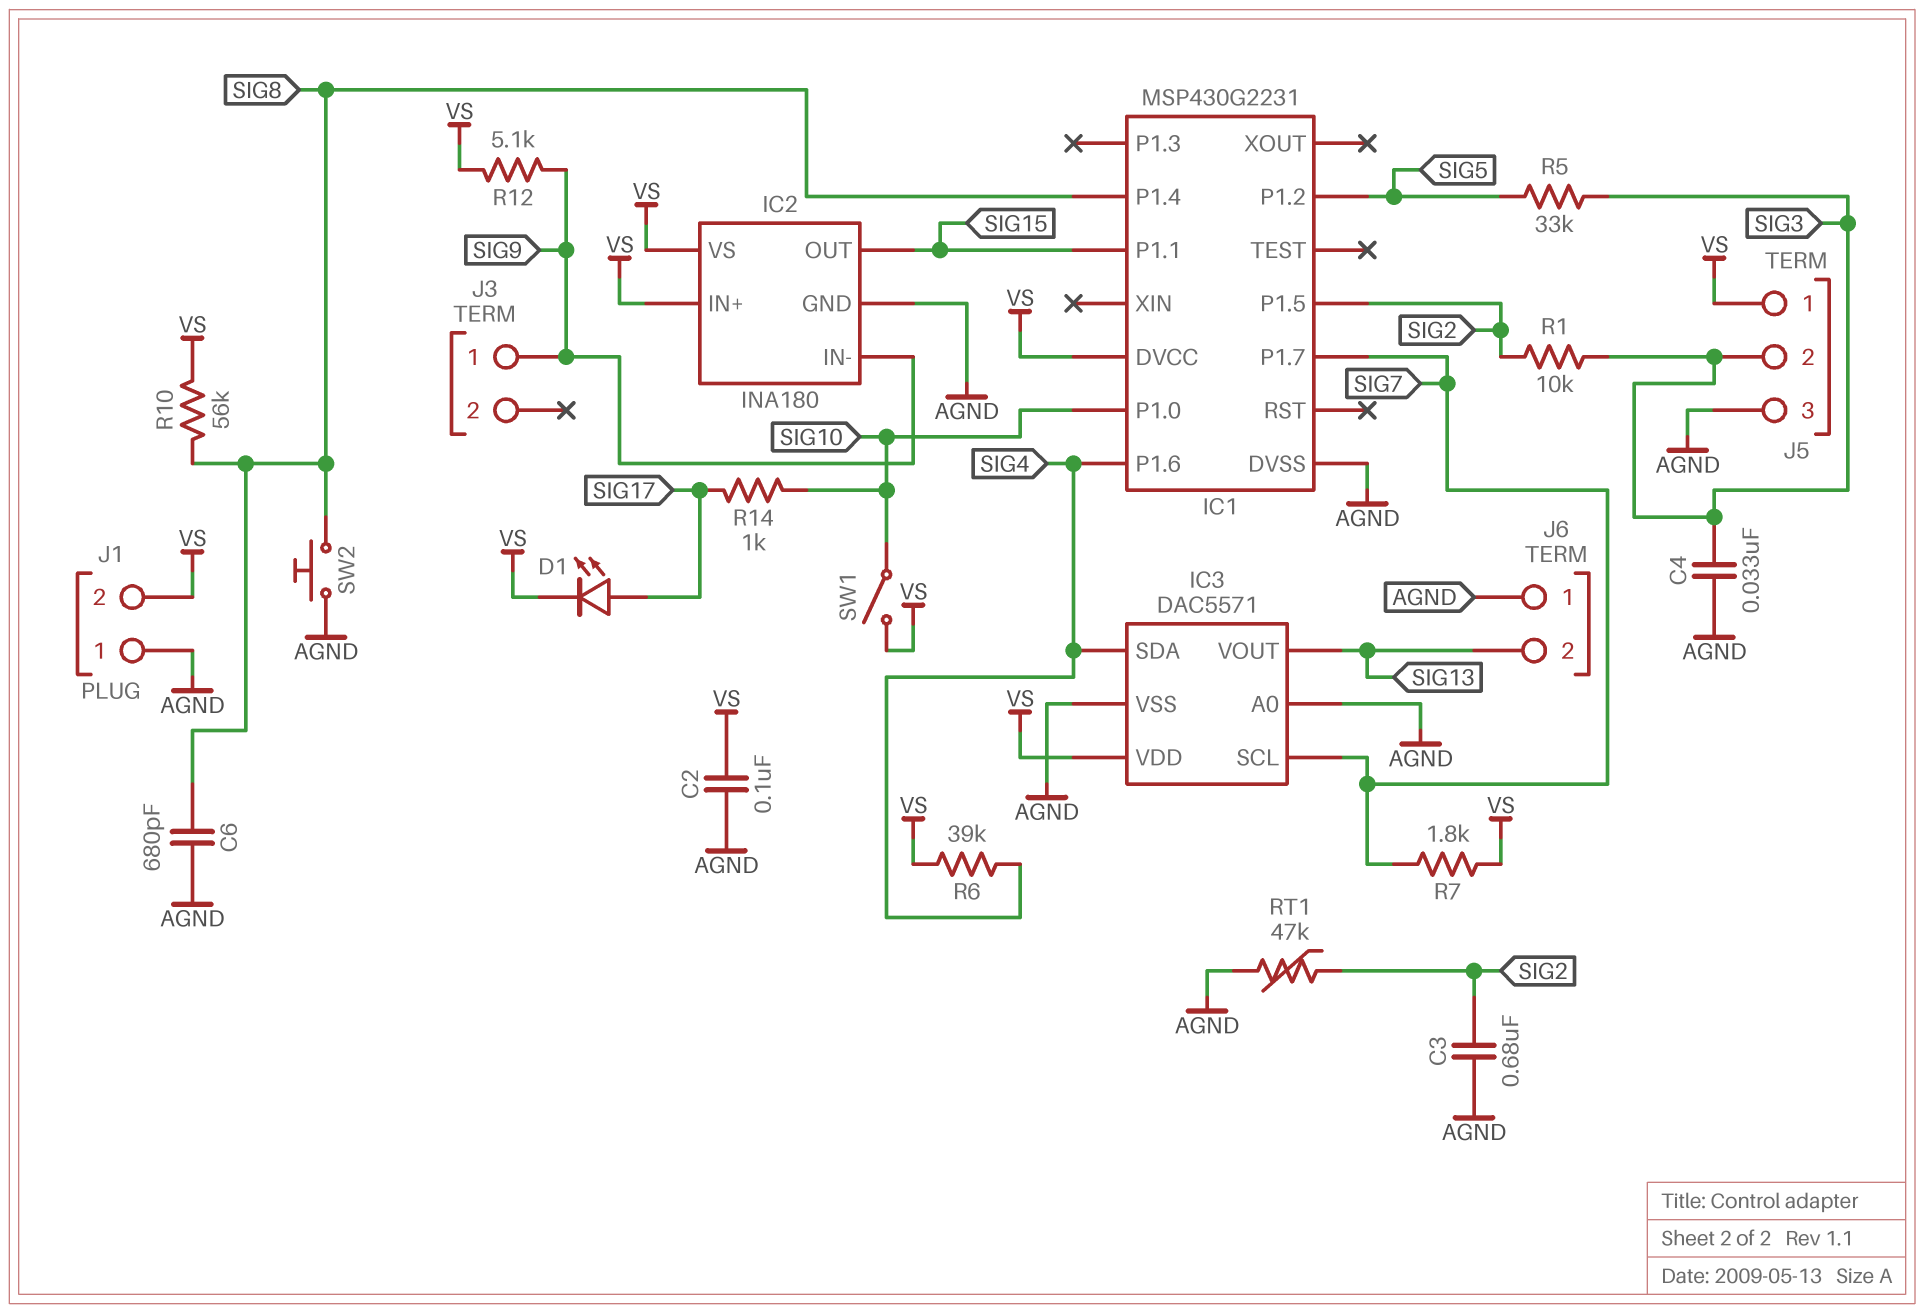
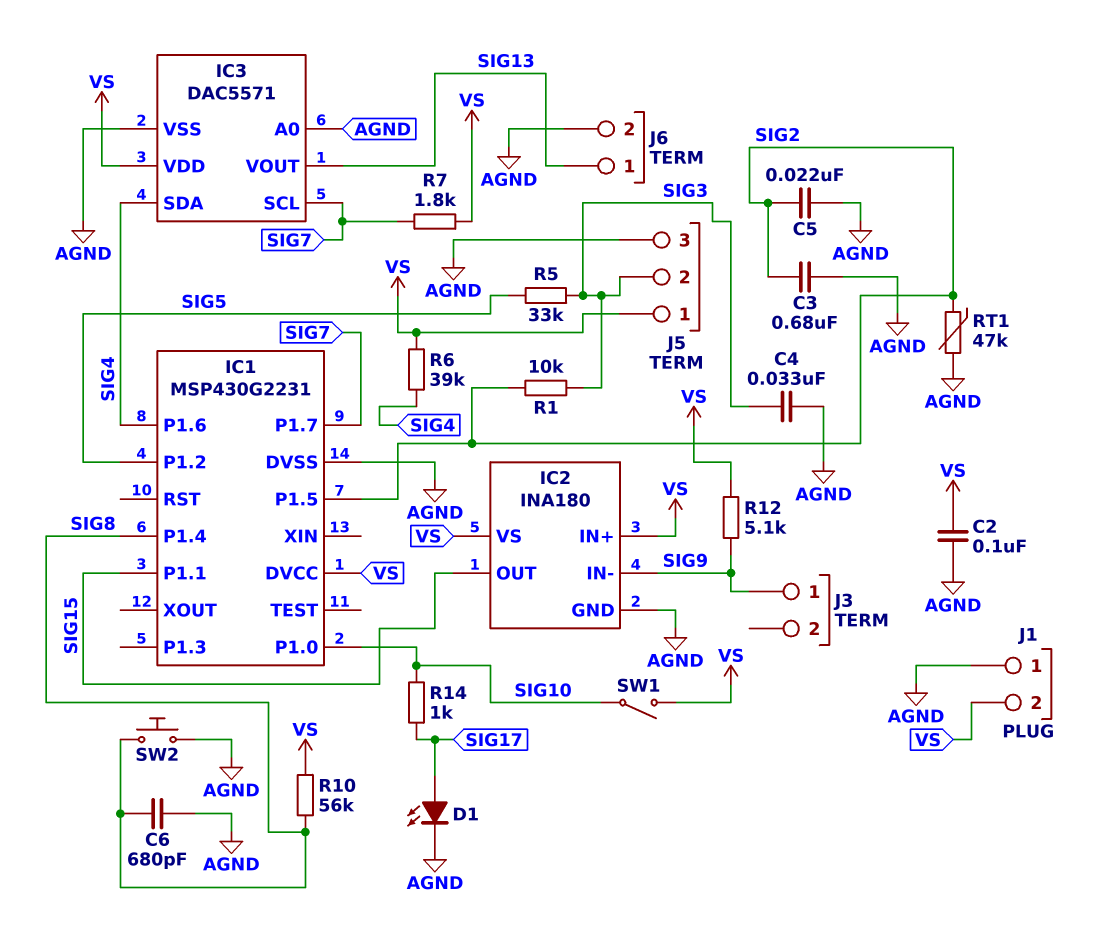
C5: none -> 22nF (AGND, SIG2)
D1: LED (A SIG17, K VS) -> LED (A SIG17, K AGND)
J6 pin 1: AGND -> SIG13
J6 pin 2: SIG13 -> AGND

